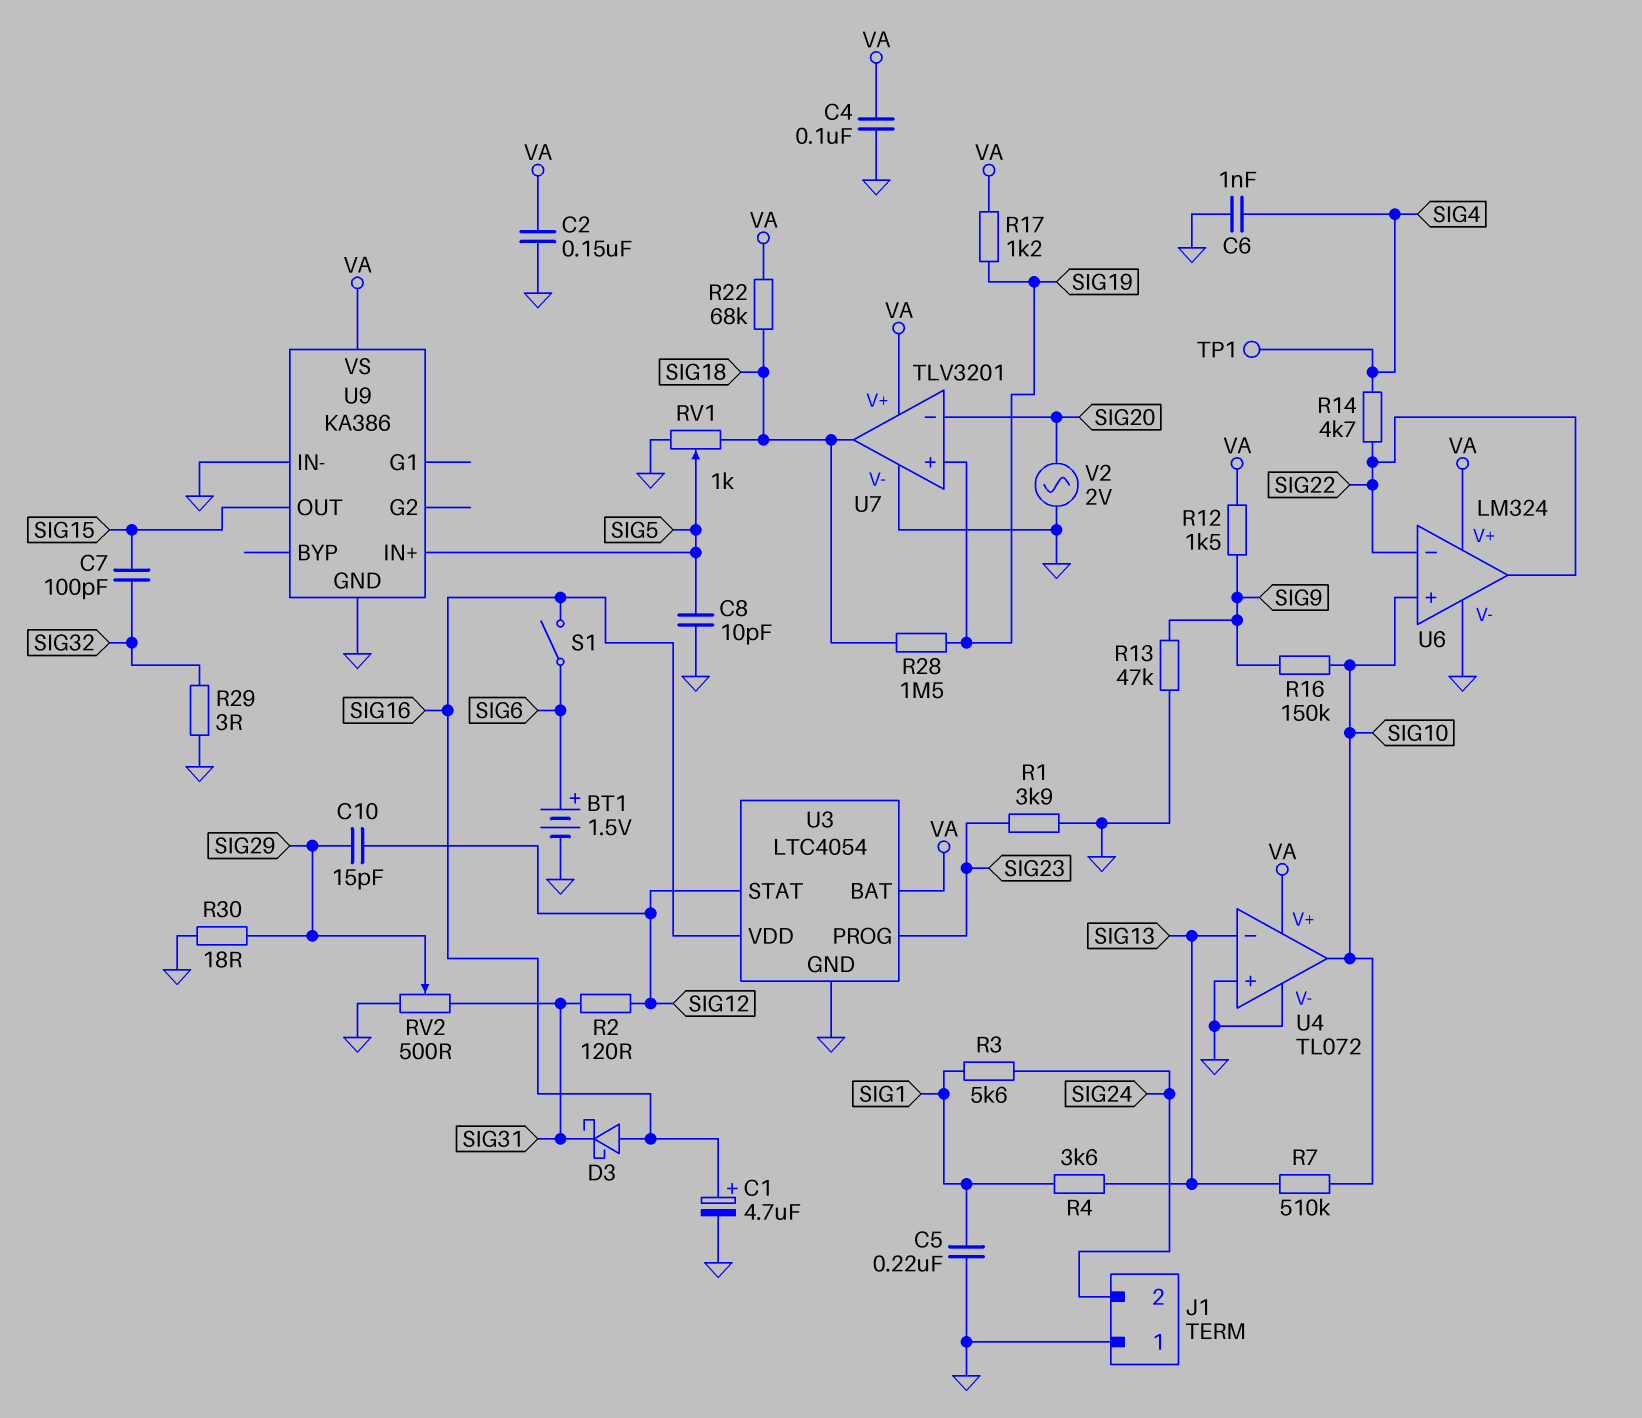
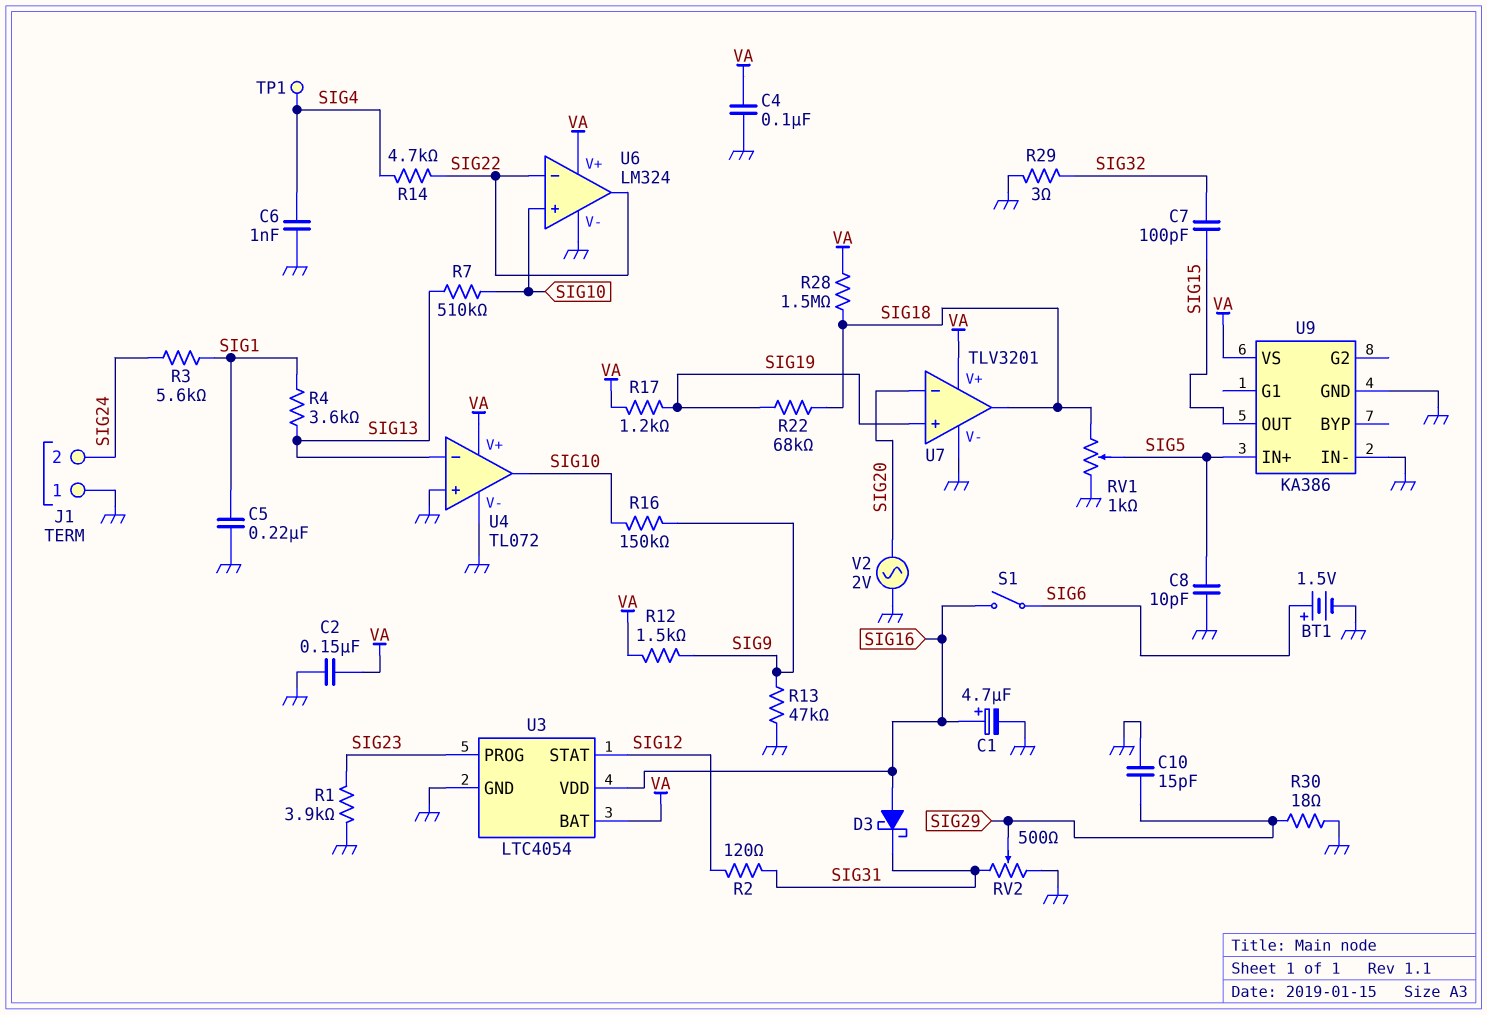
C10: 15pF (SIG12, SIG29) -> 15pF (GND, SIG29)
R22: 68k (SIG18, VA) -> 68k (SIG18, SIG19)
R28: 1.5M (SIG18, SIG19) -> 1.5M (SIG18, VA)

